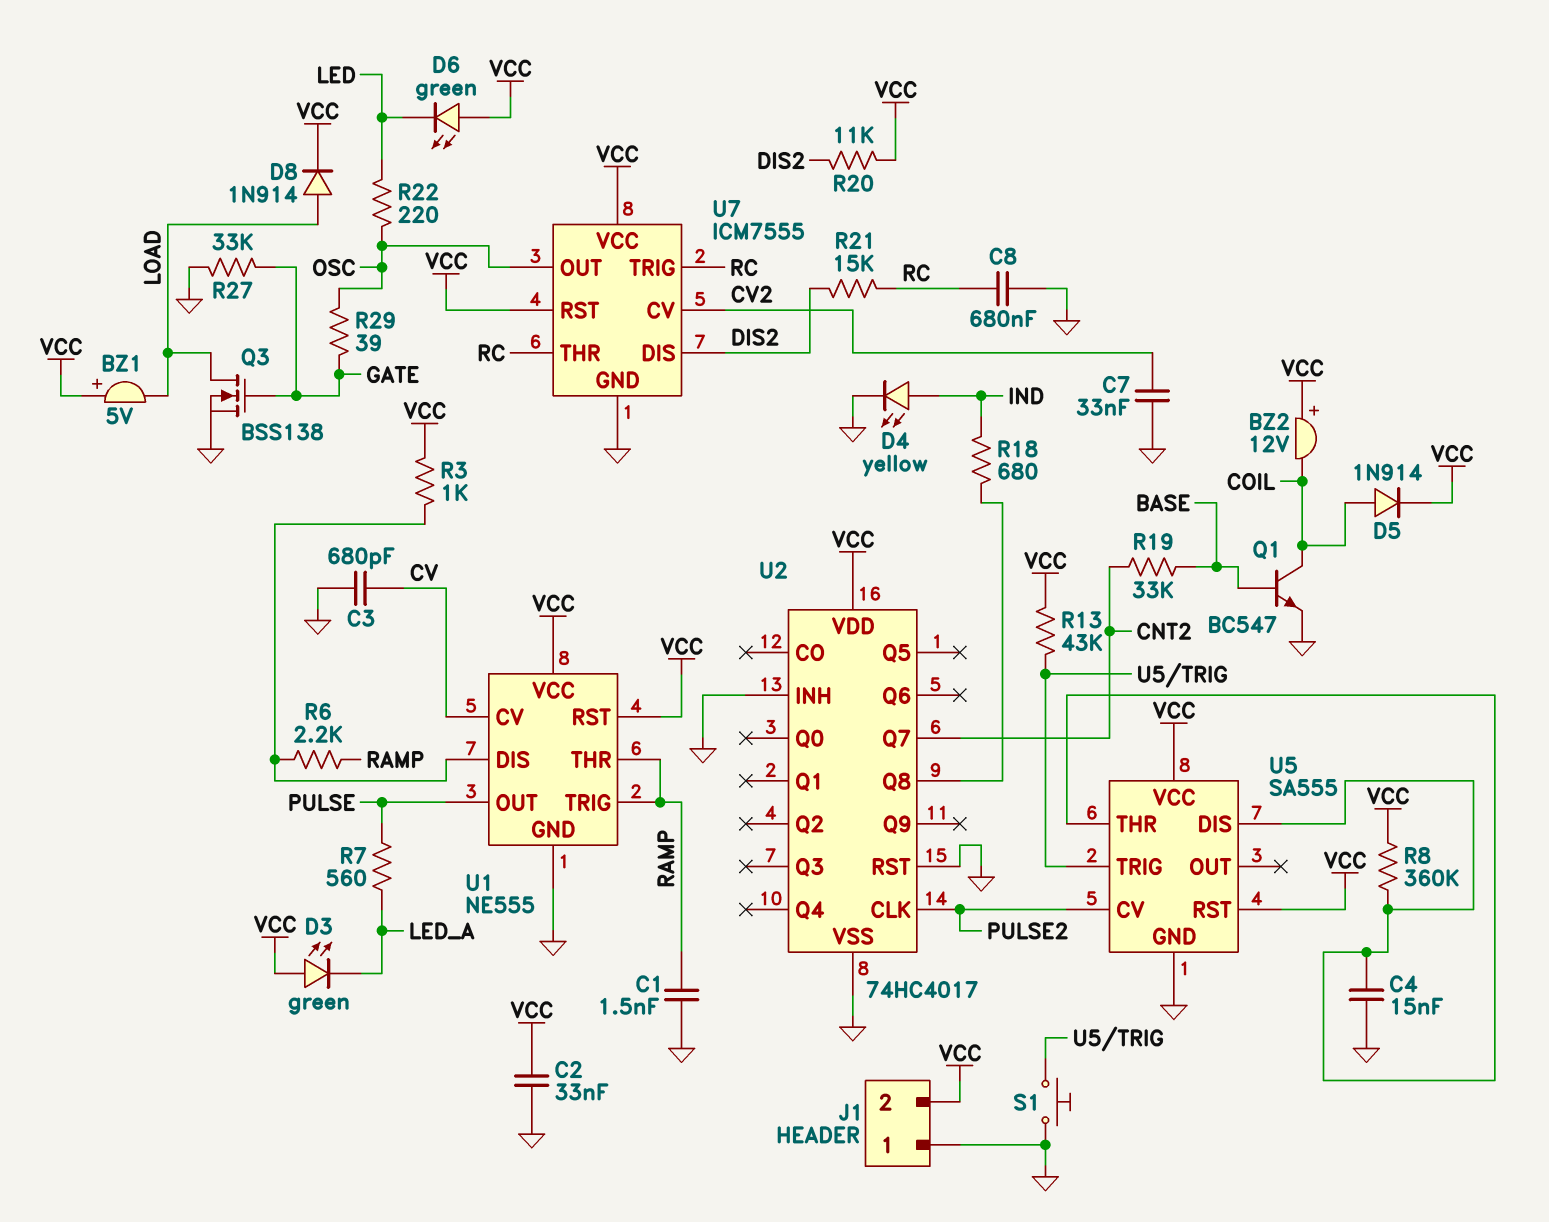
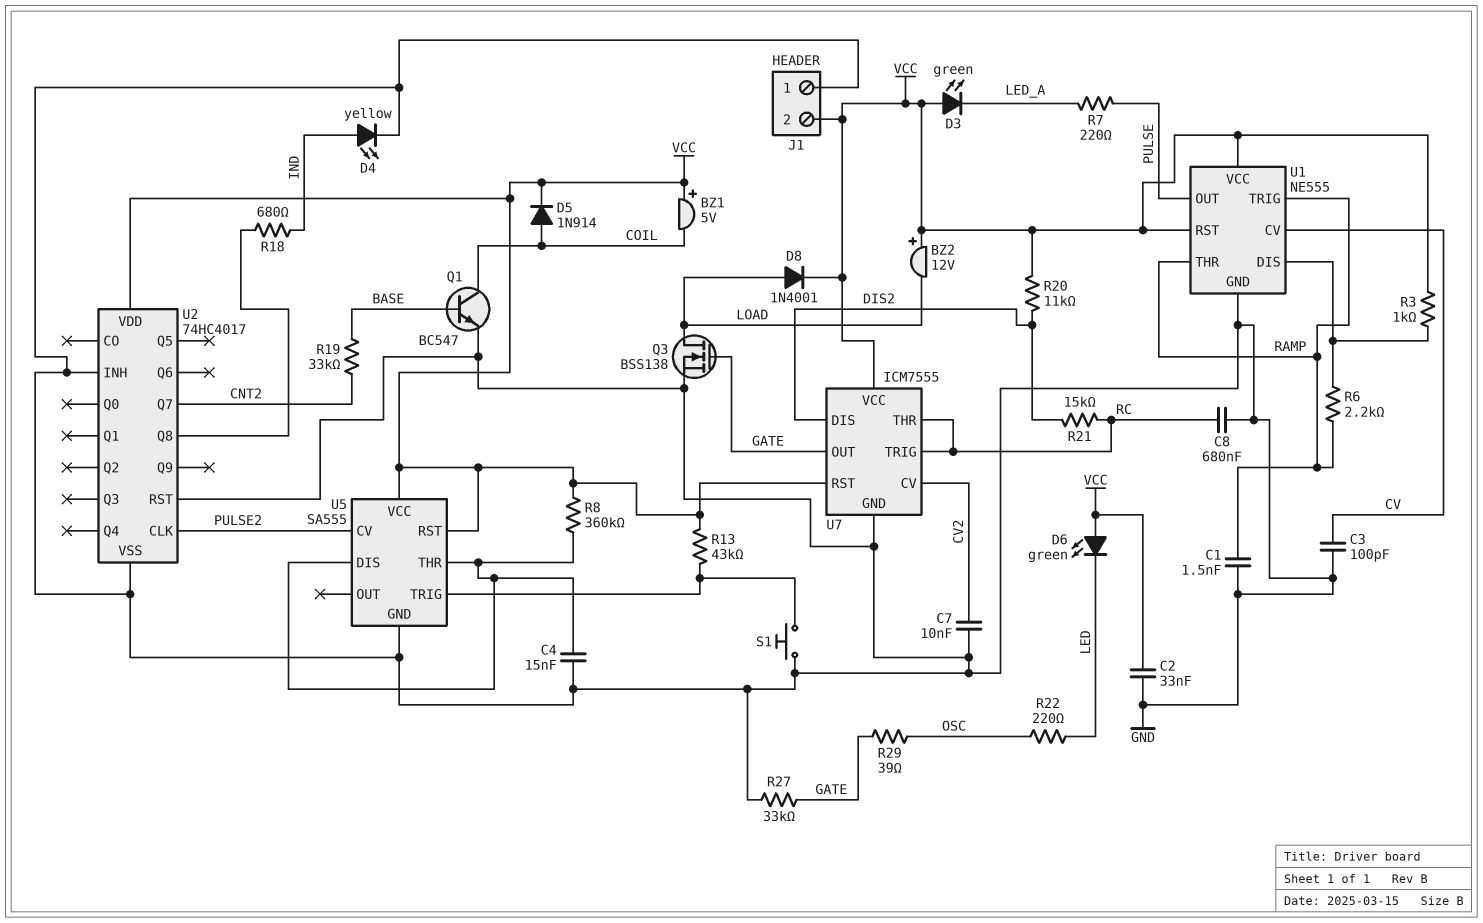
BZ1: buzzer 5V (plus VCC, minus LOAD) -> buzzer 5V (plus VCC, minus COIL)
BZ2: buzzer 12V (plus VCC, minus COIL) -> buzzer 12V (plus VCC, minus LOAD)
C3: 680pF (CV, GND) -> 100pF (CV, GND)
C7: 33nF (CV2, GND) -> 10nF (CV2, GND)
D8: diode 1N914 (A LOAD, K VCC) -> diode 1N4001 (A LOAD, K VCC)
R7: 560 (LED_A, PULSE) -> 220 (LED_A, PULSE)
U7 pin OUT: OSC -> GATE

